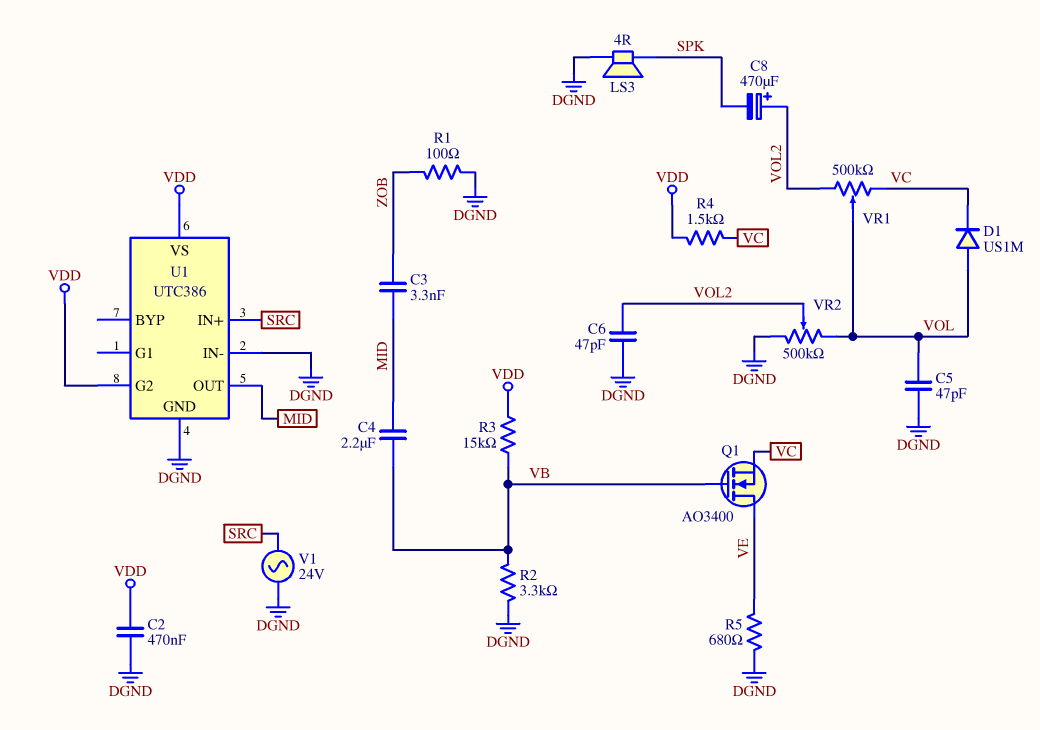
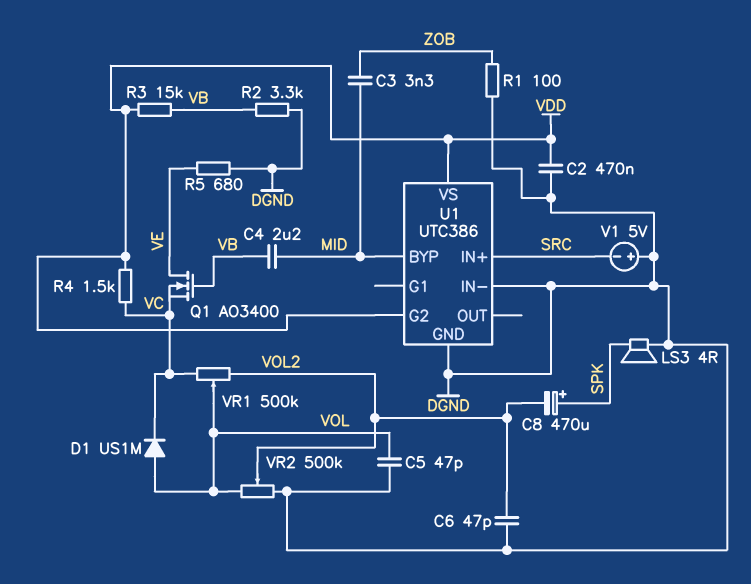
C8: 470uF (plus VOL2, minus SPK) -> 470uF (plus SPK, minus VOL2)
U1 pin BYP: none -> MID
U1 pin OUT: MID -> none
V1: AC 24V (DGND, SRC) -> 5V (plus DGND, minus SRC)

